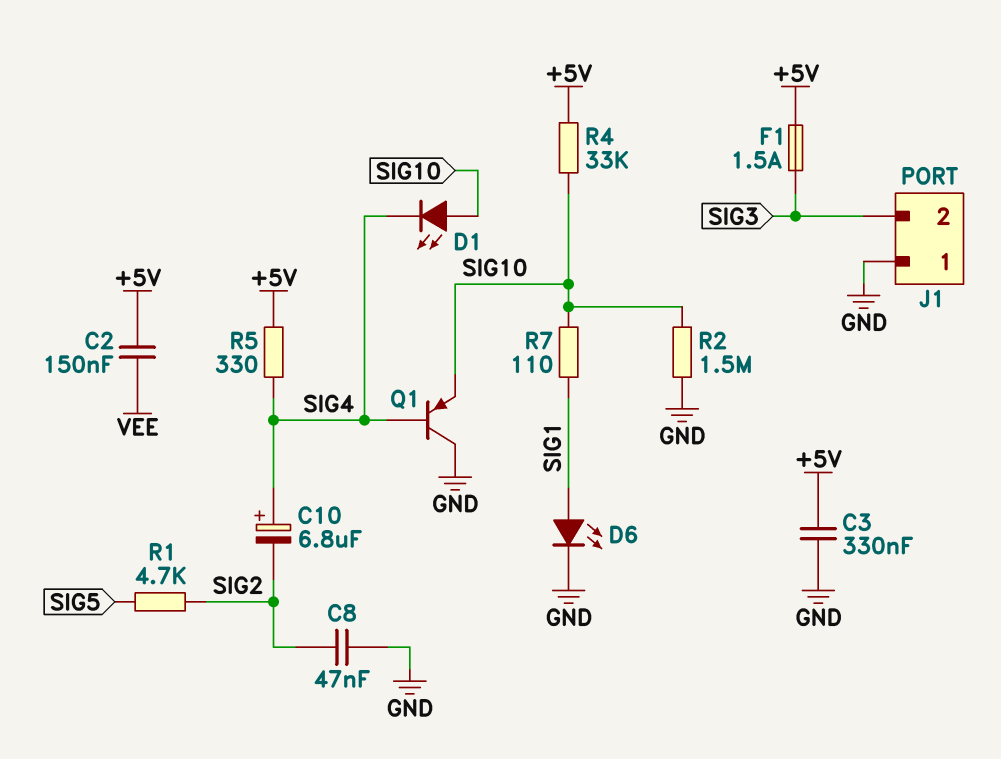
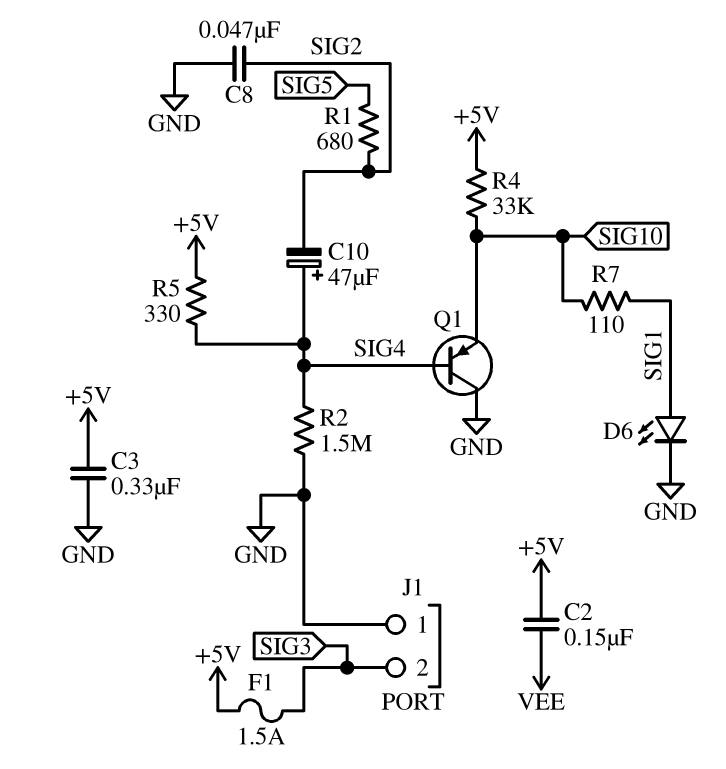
C10: 6.8uF (plus SIG4, minus SIG2) -> 47uF (plus SIG4, minus SIG2)
D1: LED (A SIG10, K SIG4) -> none
R1: 4.7k (SIG2, SIG5) -> 680 (SIG2, SIG5)
R2: 1.5M (GND, SIG10) -> 1.5M (GND, SIG4)

